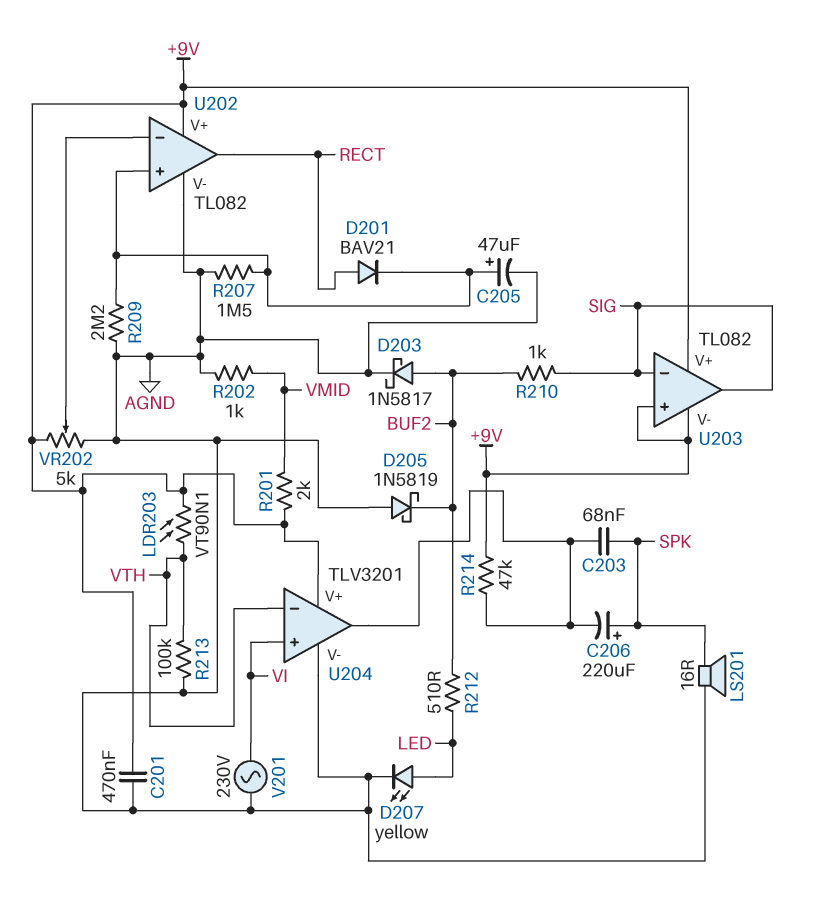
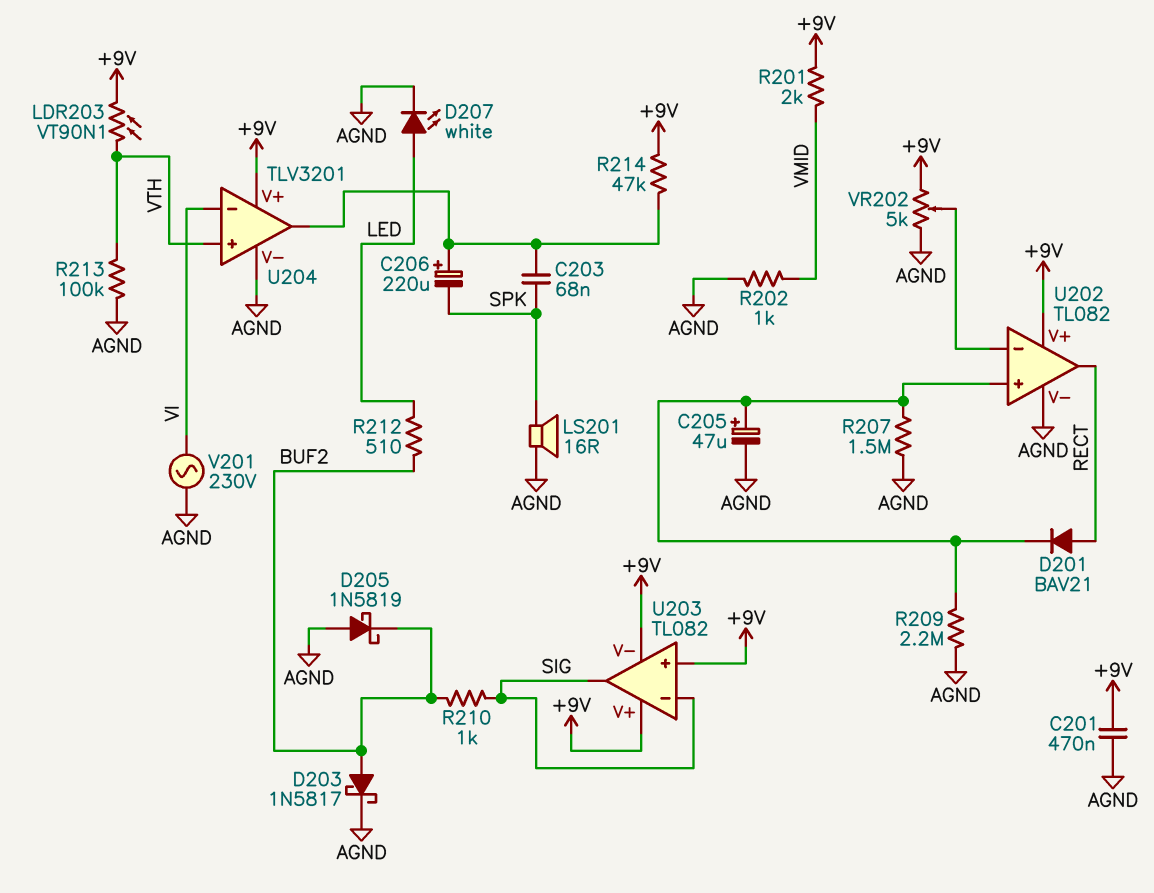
C206: 220uF (plus SPK, minus U204/out) -> 220uF (plus U204/out, minus SPK)
D207: LED yellow (A LED, K AGND) -> LED white (A LED, K AGND)
U204 pin in+: VI -> VTH
U204 pin in-: VTH -> VI

